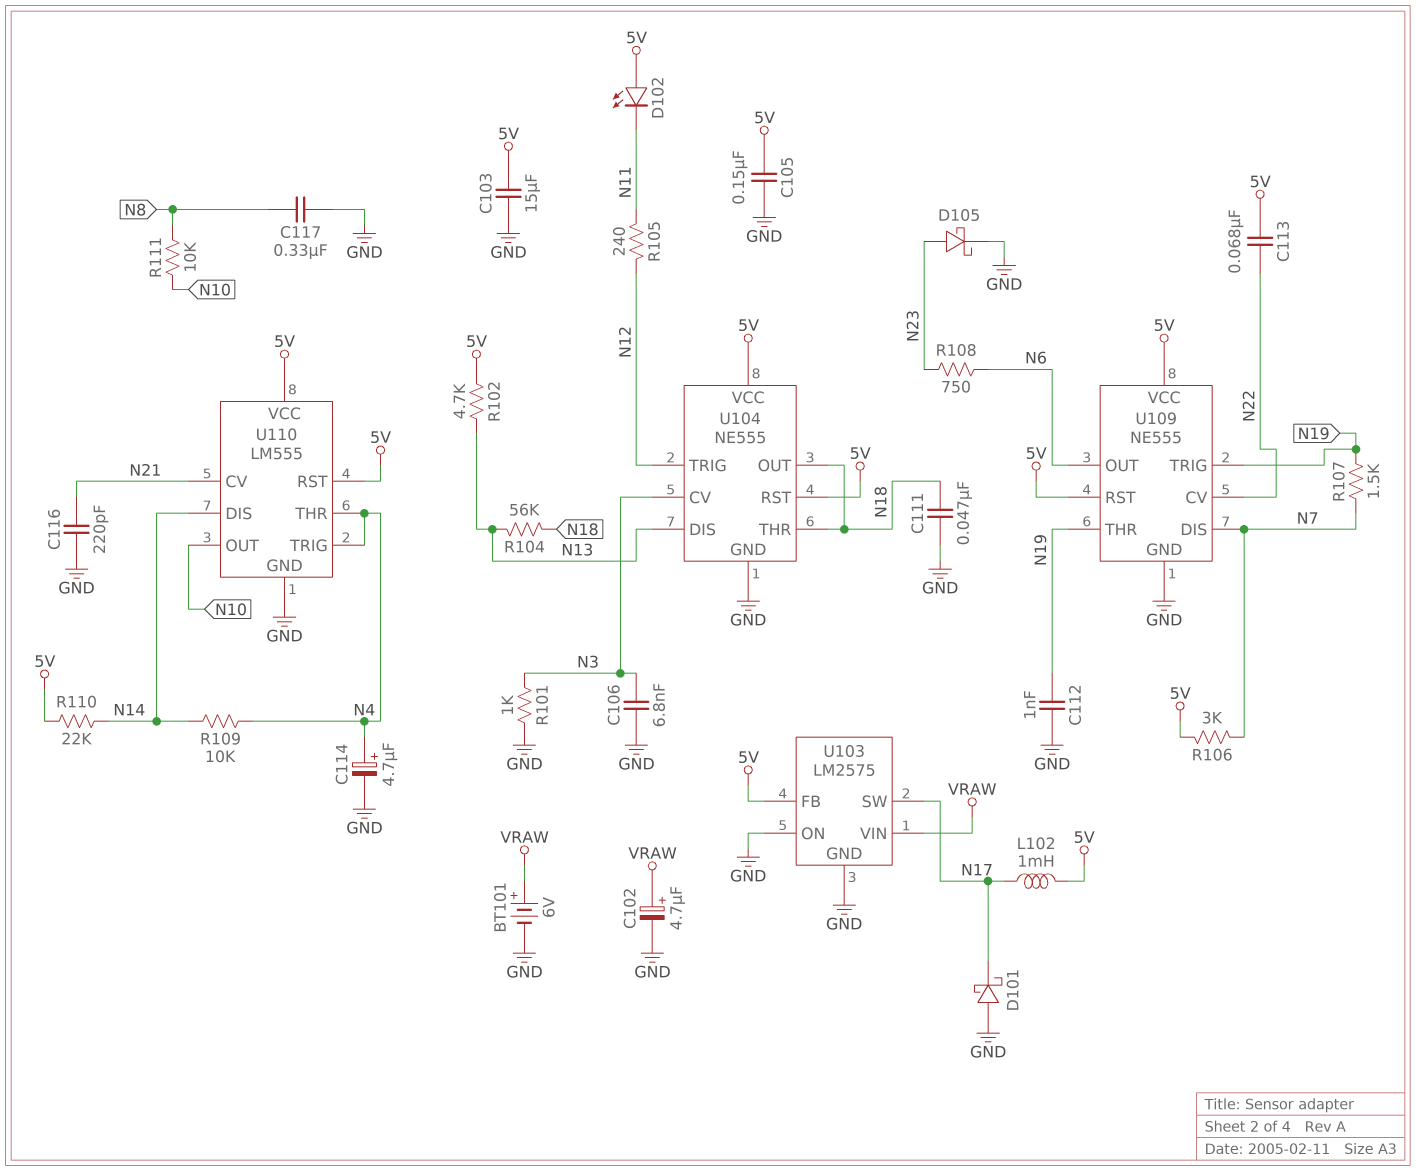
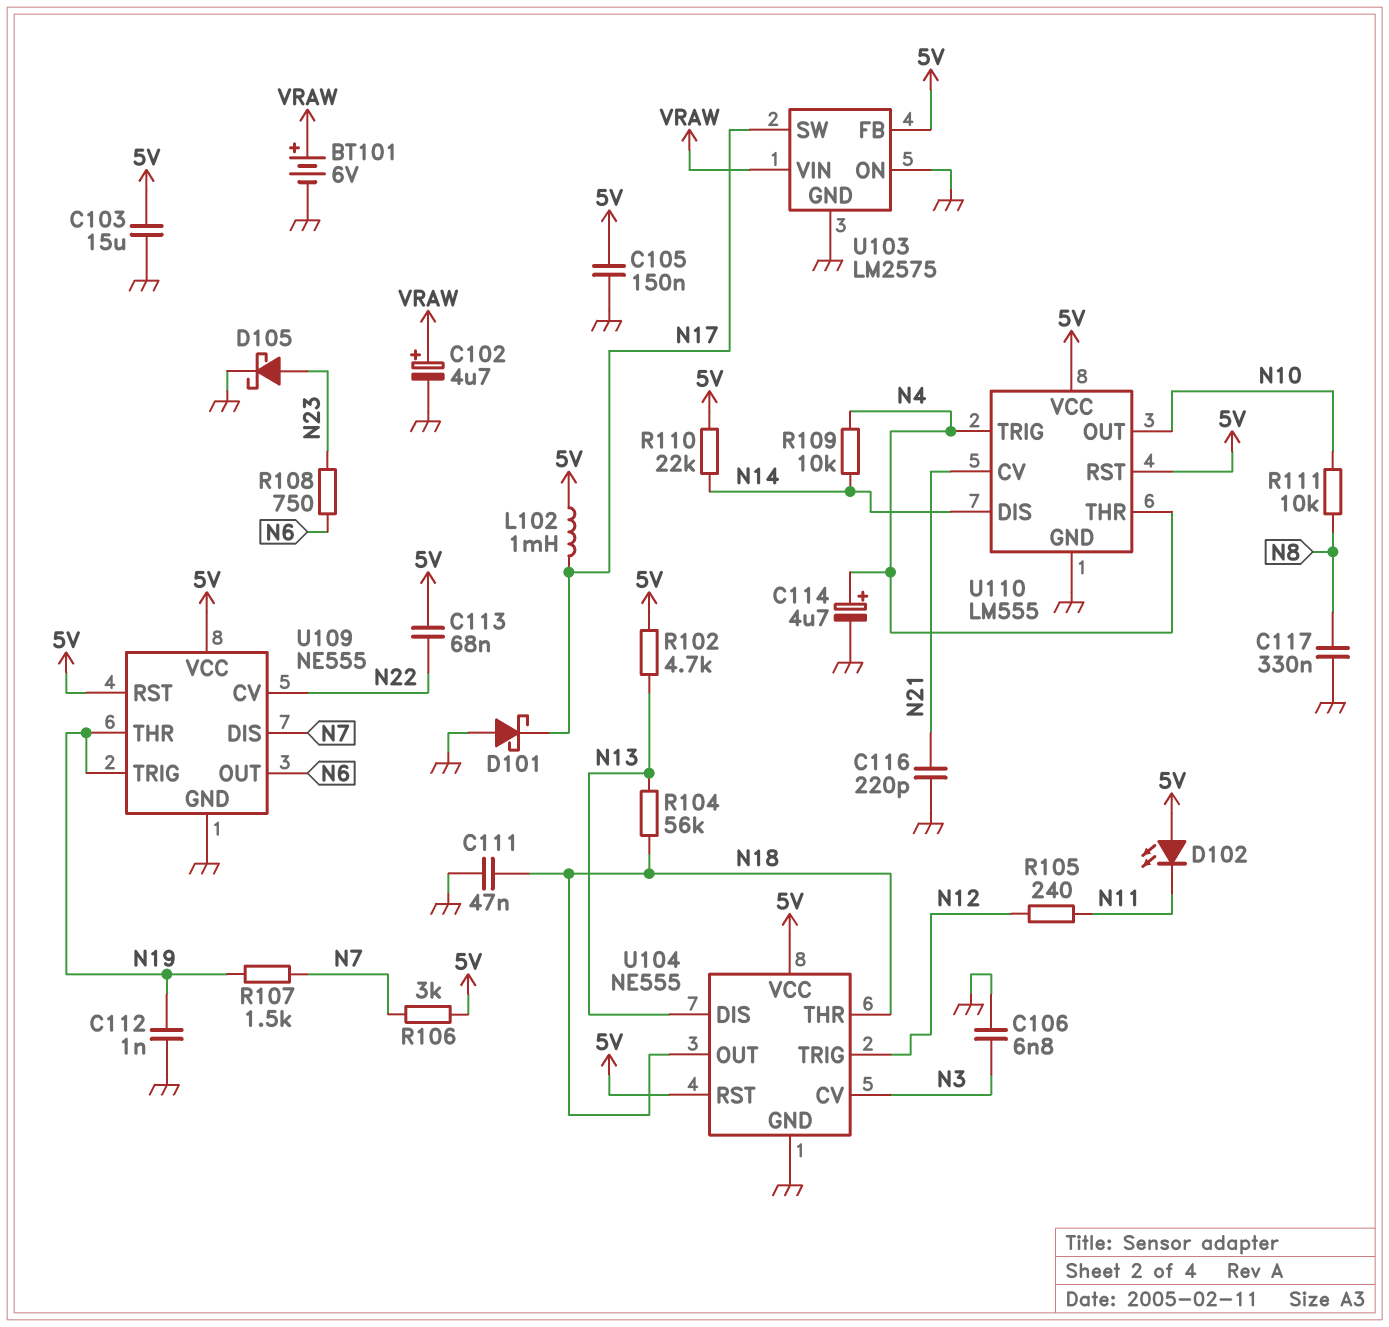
R101: 1k (GND, N3) -> none

